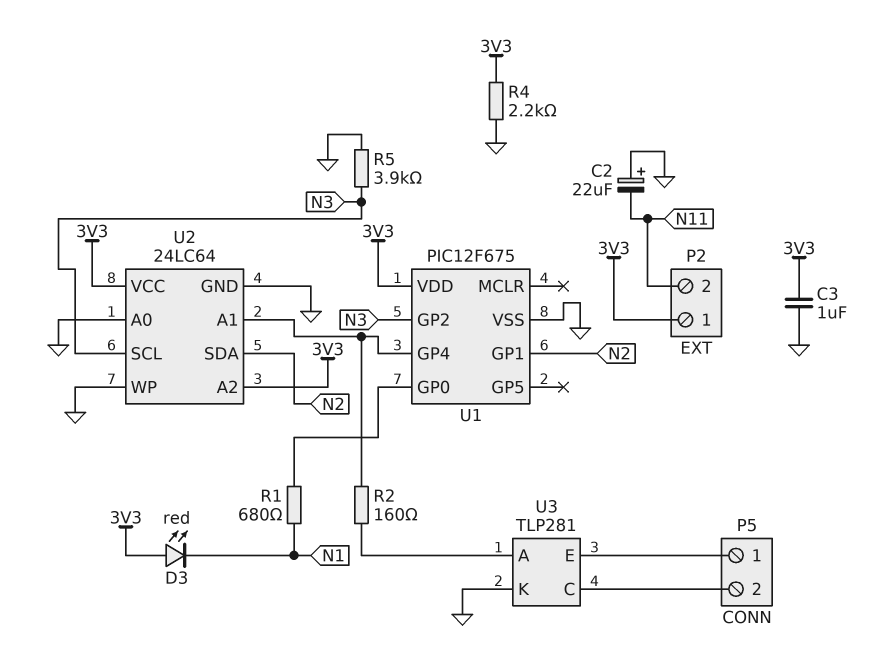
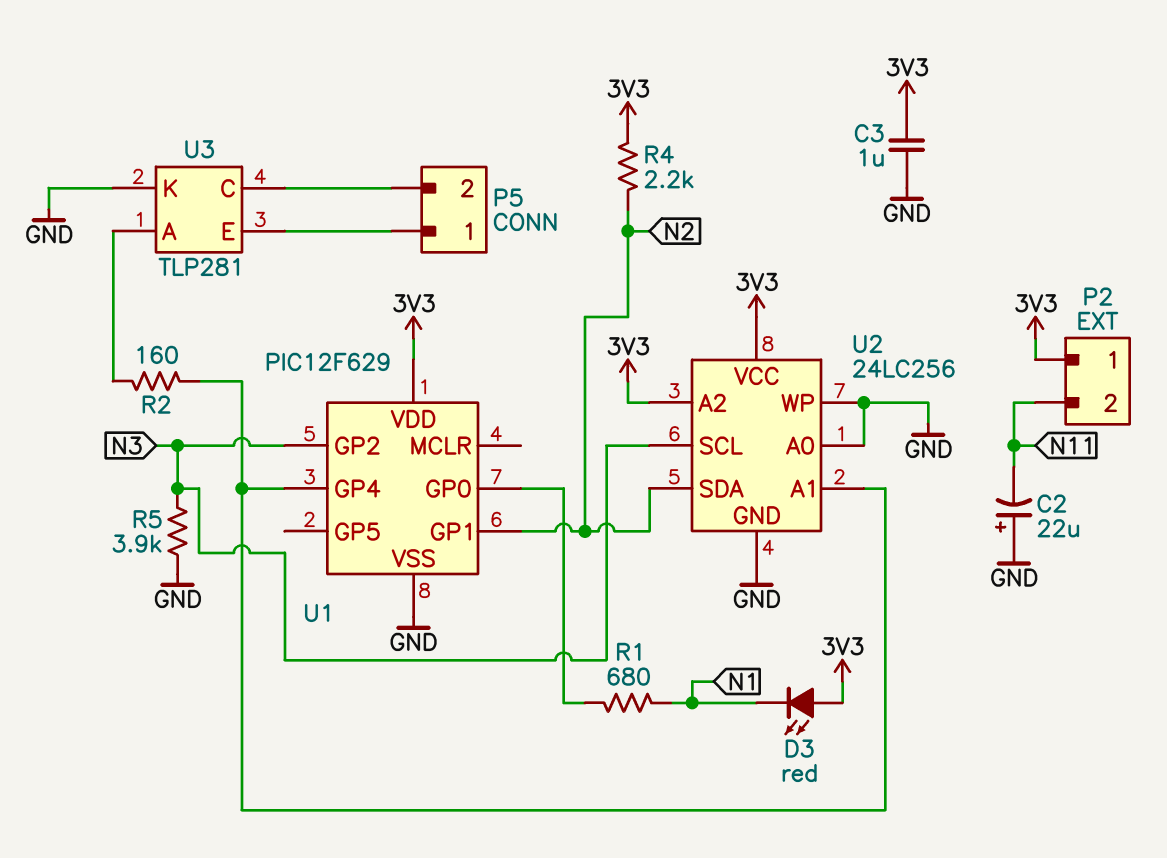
R4: 2.2k (3V3, GND) -> 2.2k (3V3, N2)
U1: PIC12F675 -> PIC12F629
U2: 24LC64 -> 24LC256

